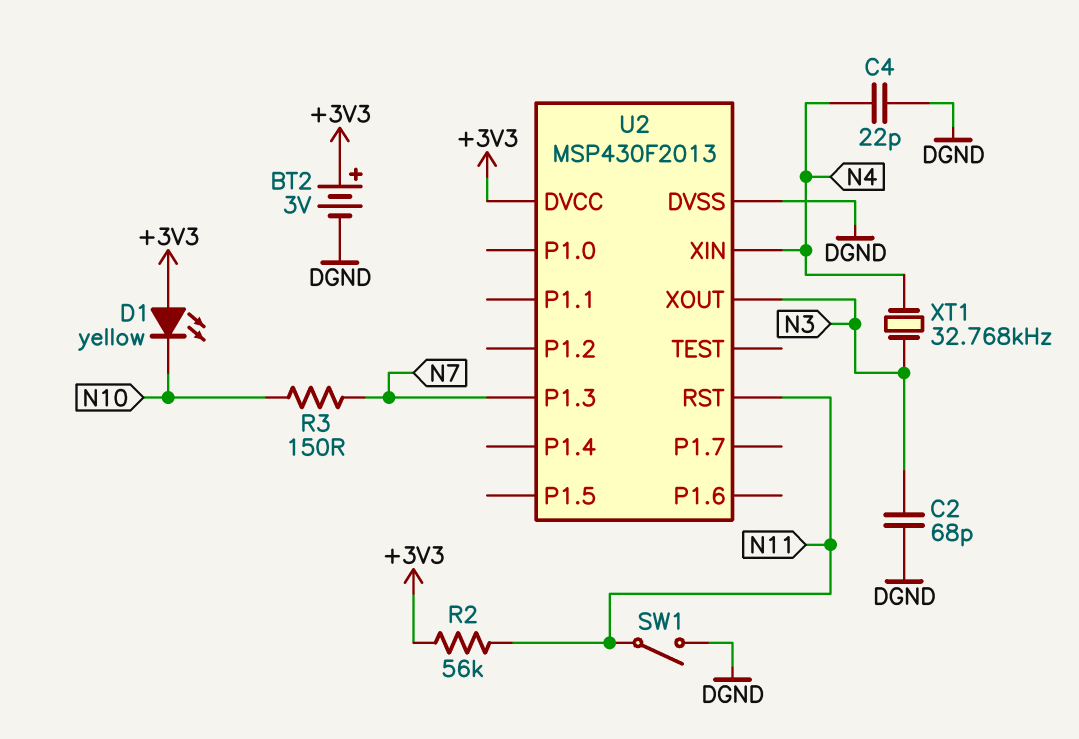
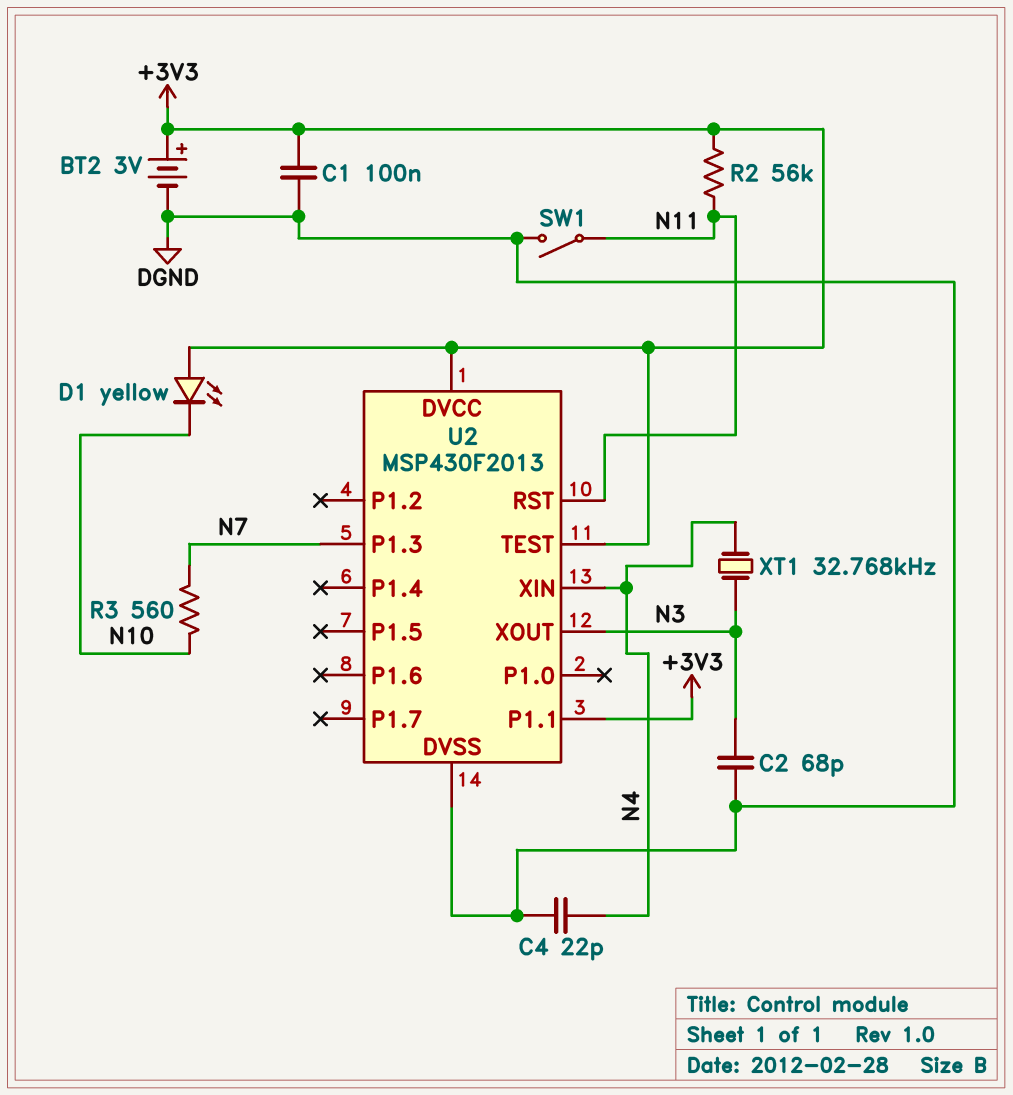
C1: none -> 100nF (+3V3, DGND)
R3: 150 (N7, N10) -> 560 (N7, N10)
U2 pin P1.1: none -> +3V3
U2 pin TEST: none -> +3V3

